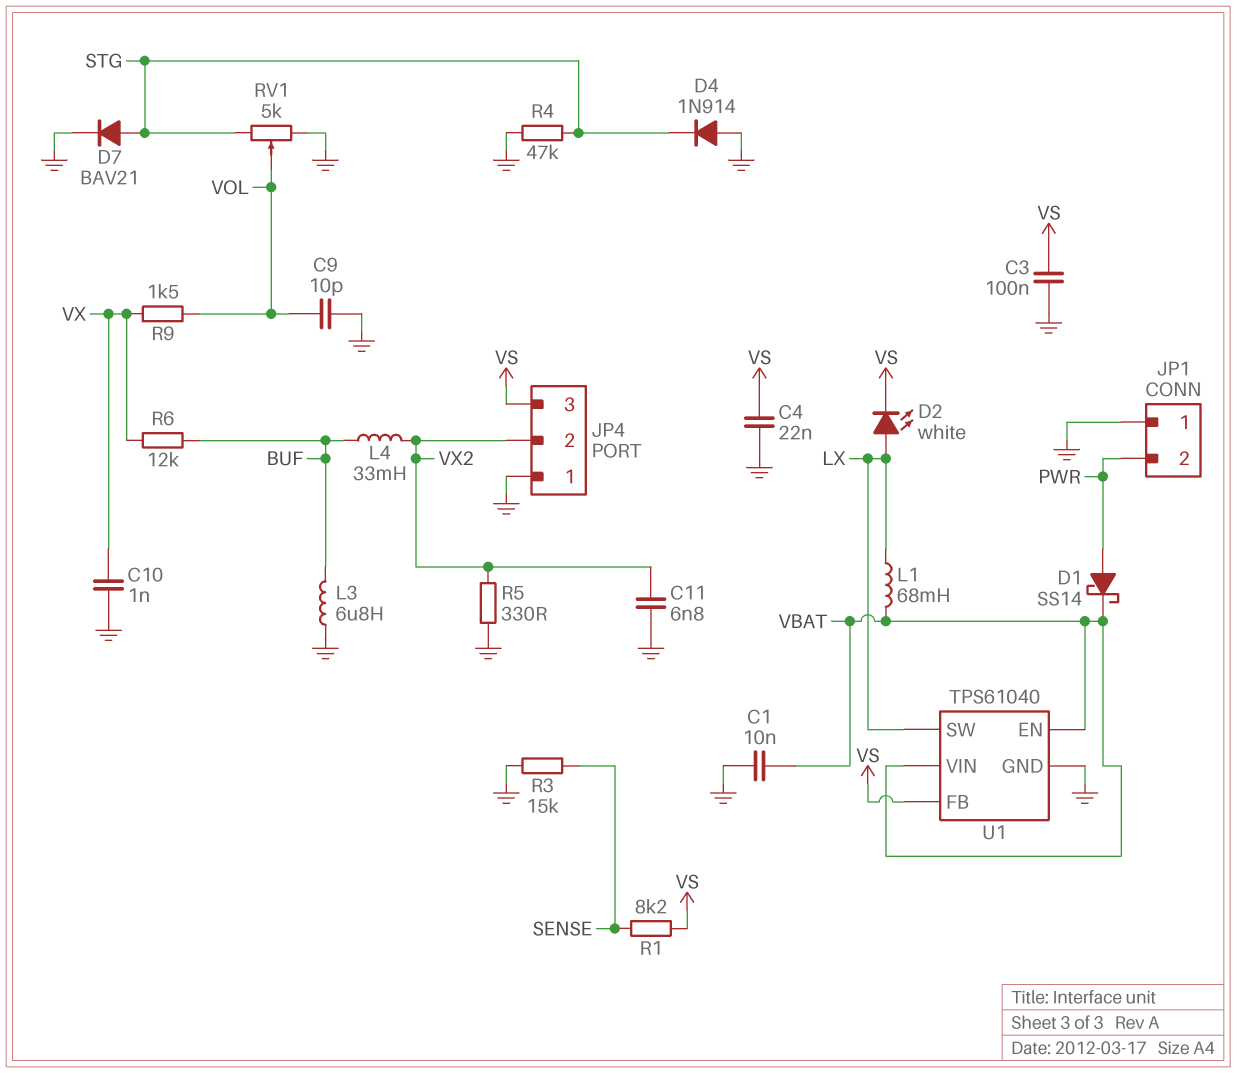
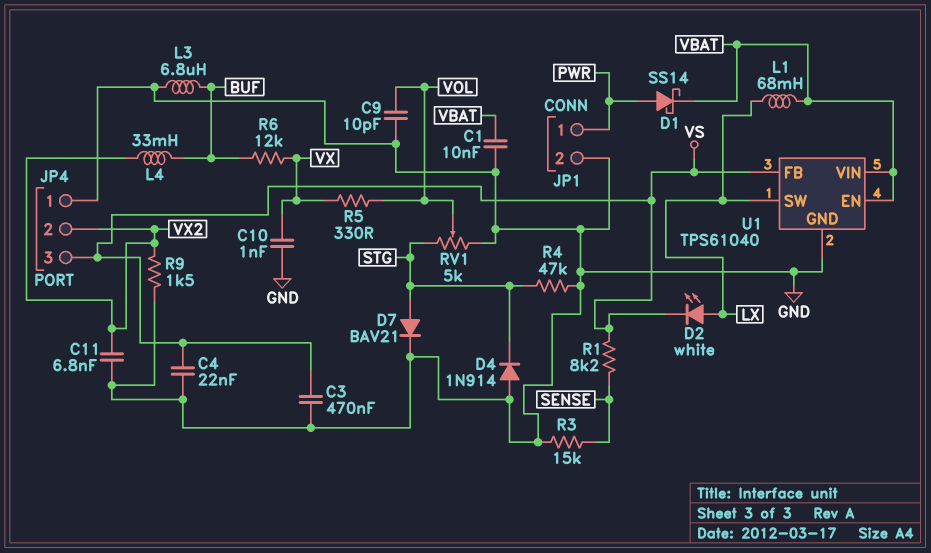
C3: 100nF (GND, VS) -> 470nF (GND, VS)
JP1 pin 1: GND -> PWR
JP1 pin 2: PWR -> GND
R5: 330 (GND, VX2) -> 330 (VOL, VX)
R9: 1.5k (VOL, VX) -> 1.5k (GND, VX2)

